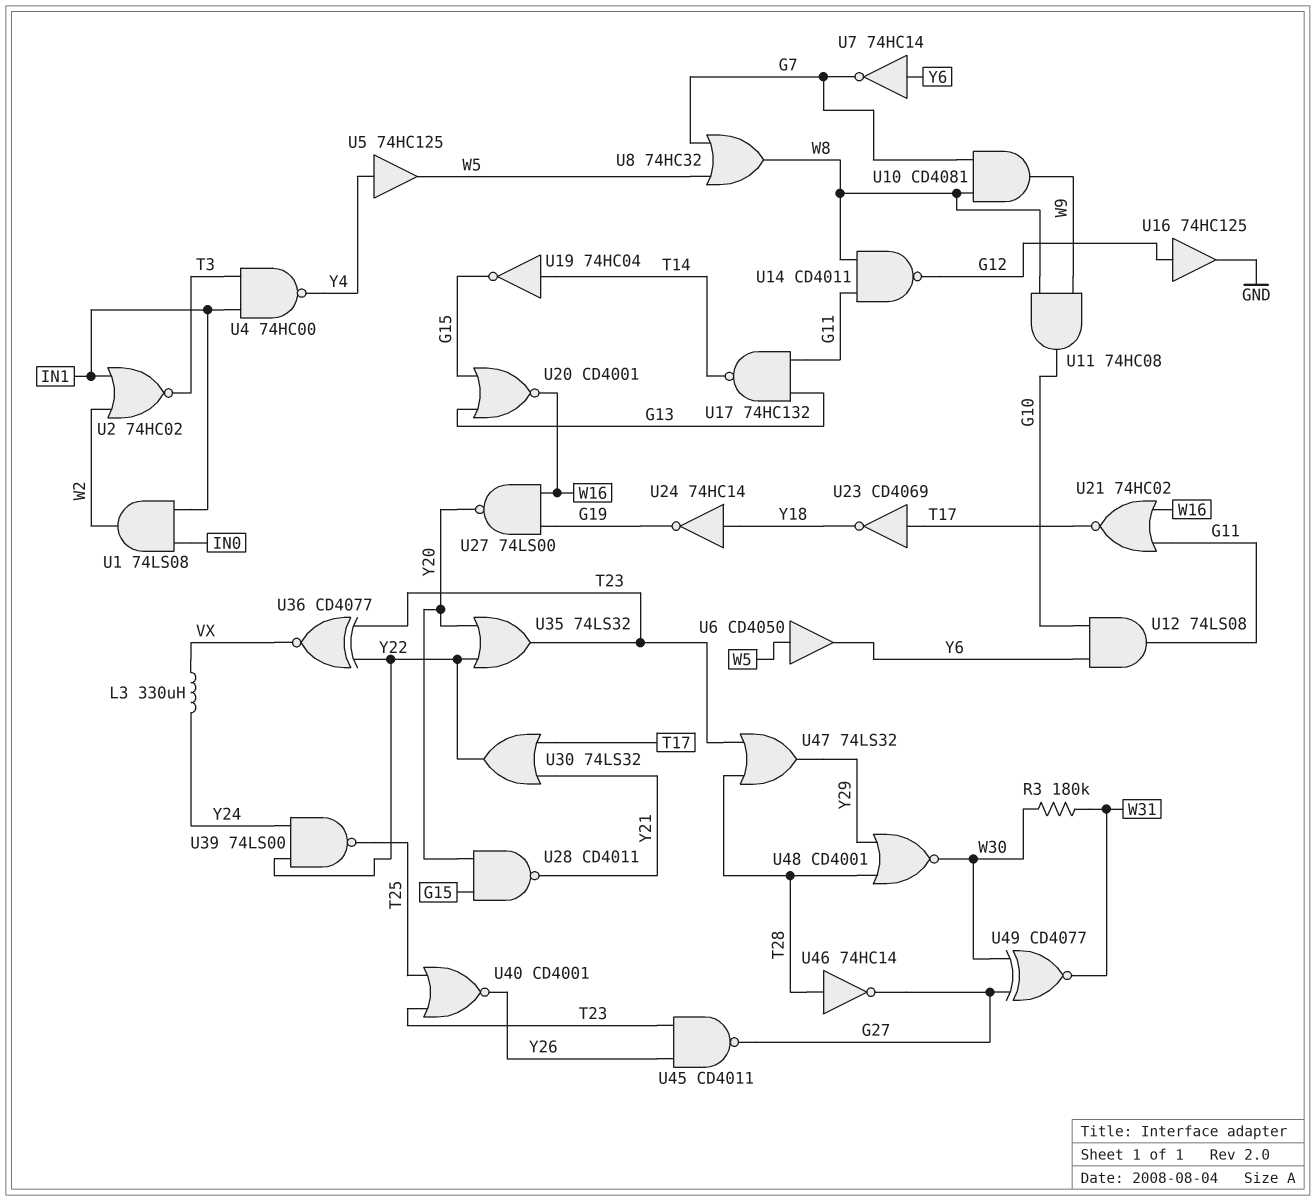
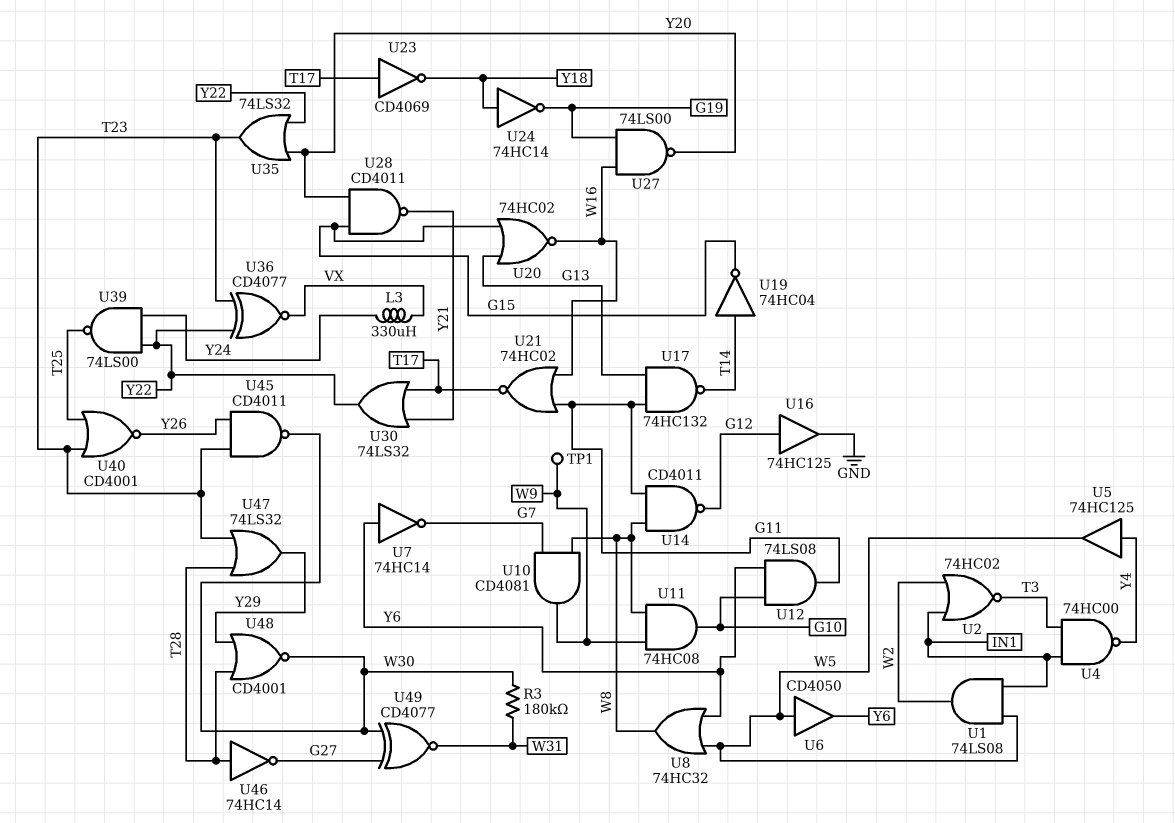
TP1: none -> test point (W9)
U1: AND 74LS08 (in IN0, in IN1, out W2) -> AND 74LS08 (in IN1, in W5, out W2)
U8: OR 74HC32 (in G7, in W5, out W8) -> OR 74HC32 (in W5, in Y6, out W8)
U20: NOR CD4001 (in G13, in G15, out W16) -> NOR 74HC02 (in G13, in G15, out W16)
U45: NAND CD4011 (in T23, in Y26, out G27) -> NAND CD4011 (in T23, in Y26, out W30)

